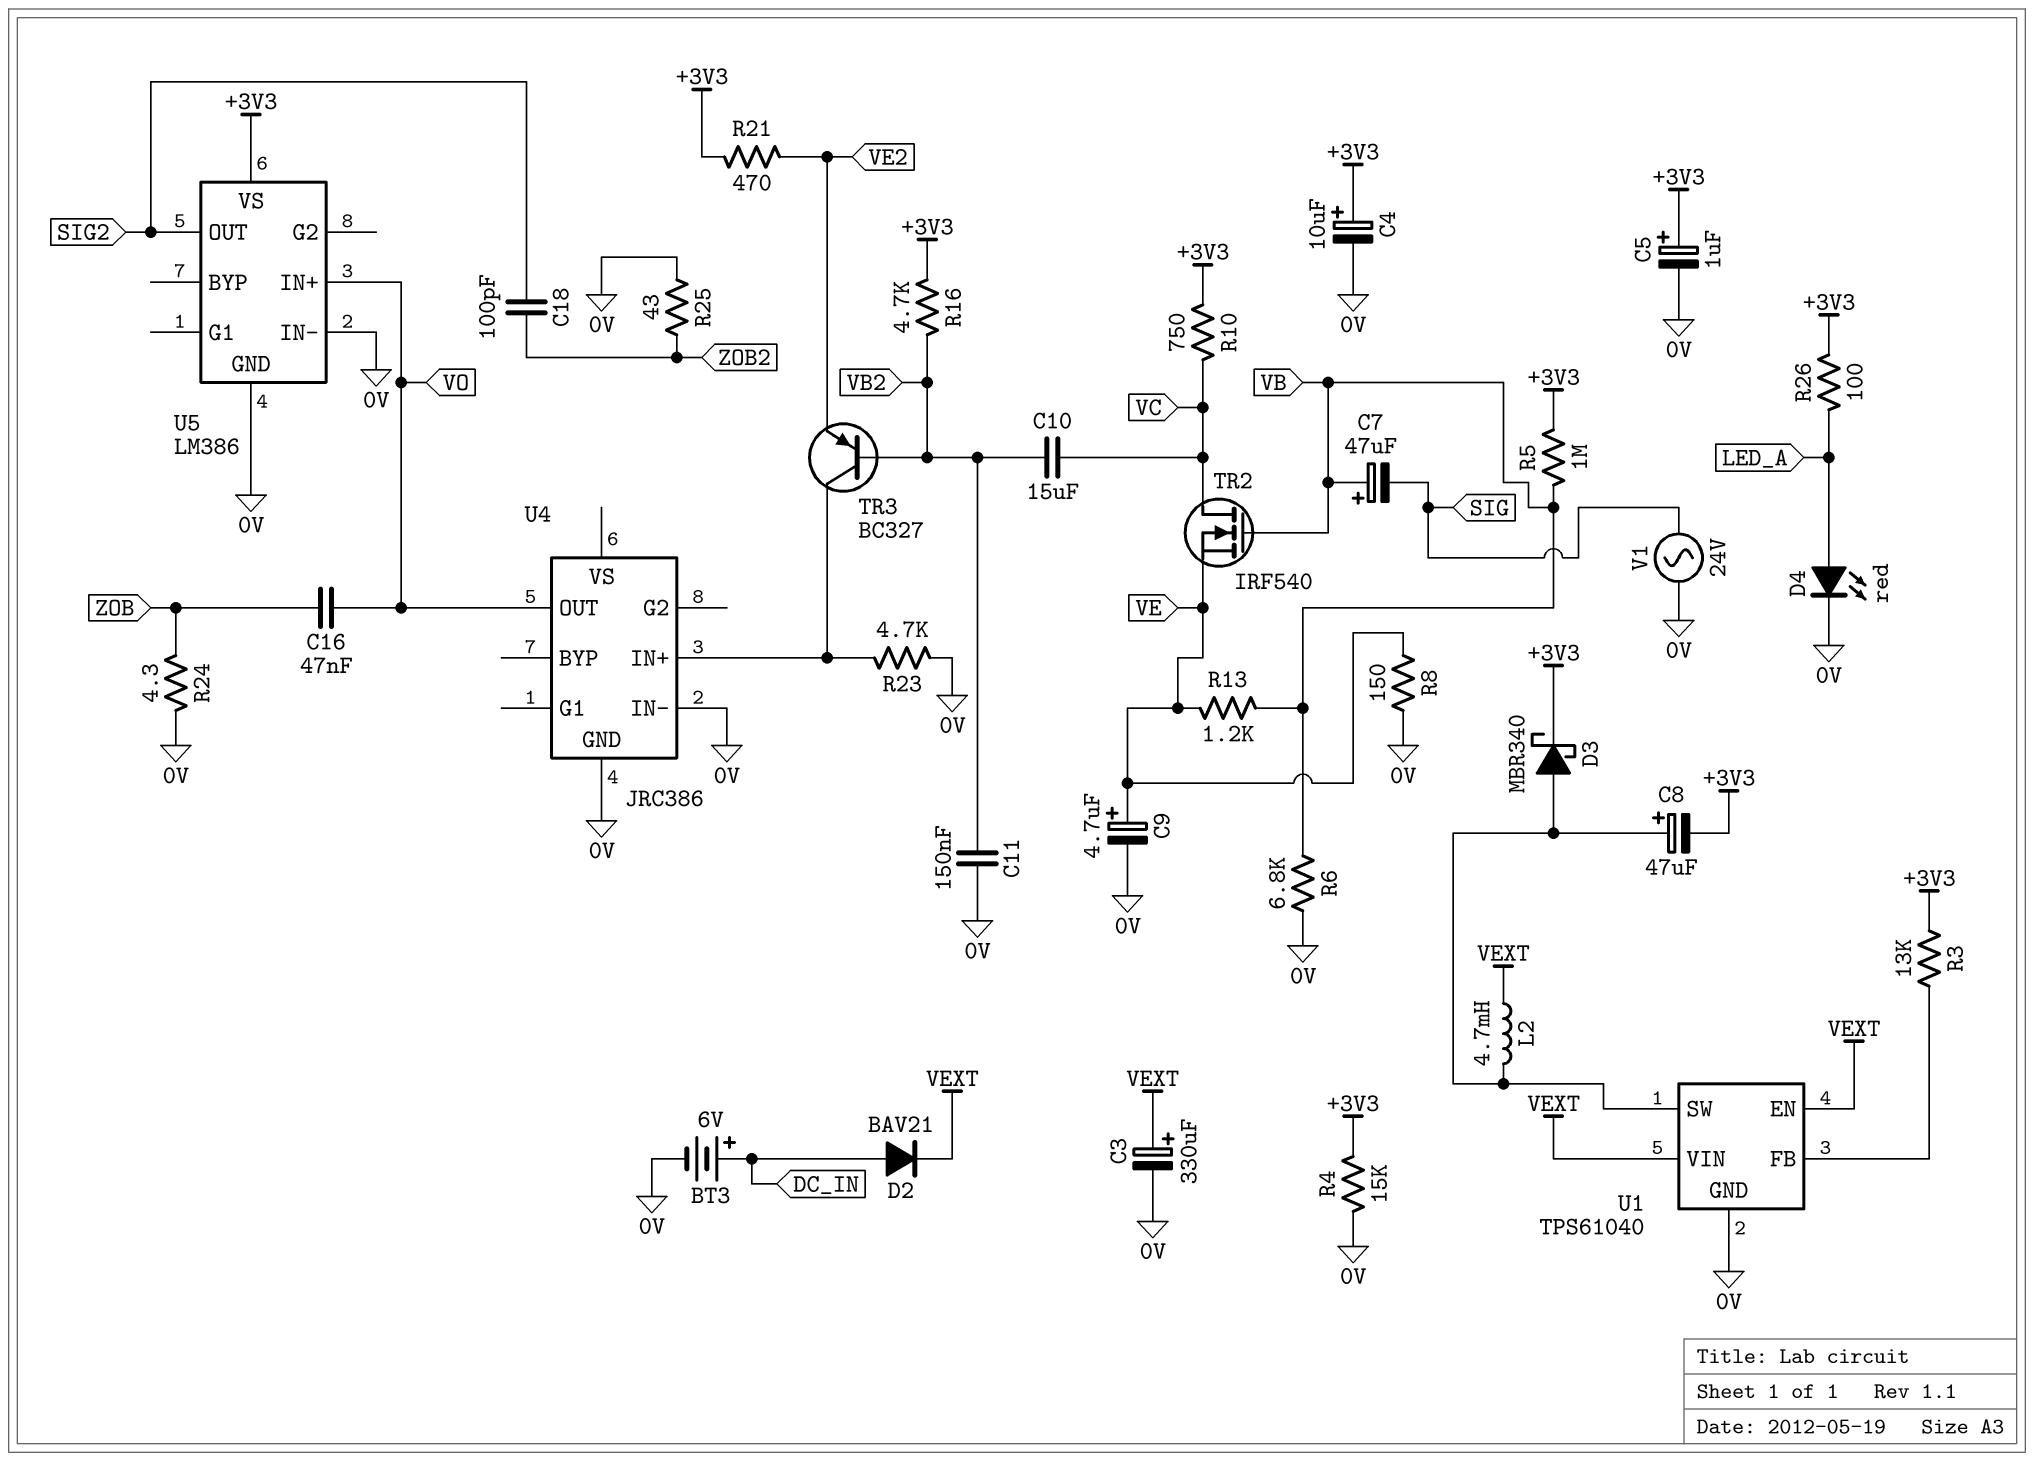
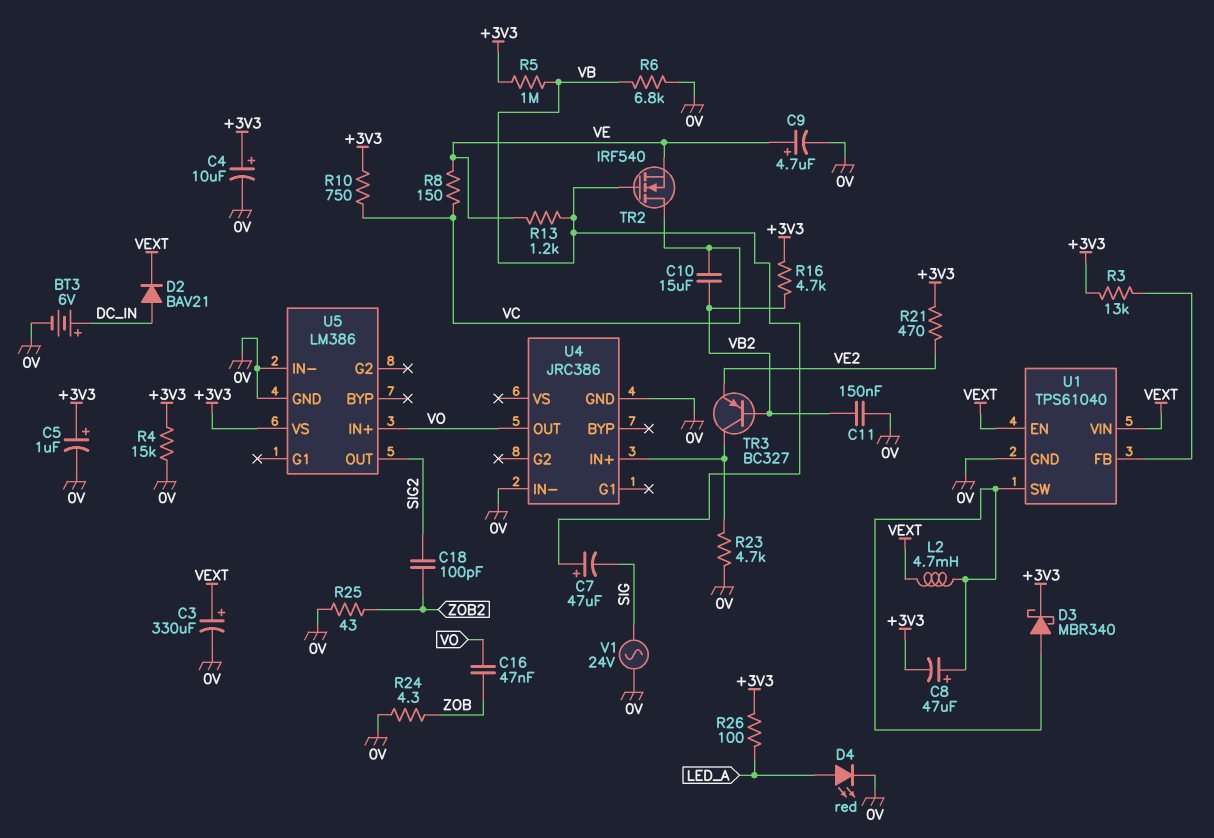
R8: 150 (0V, VE) -> 150 (VC, VE)

